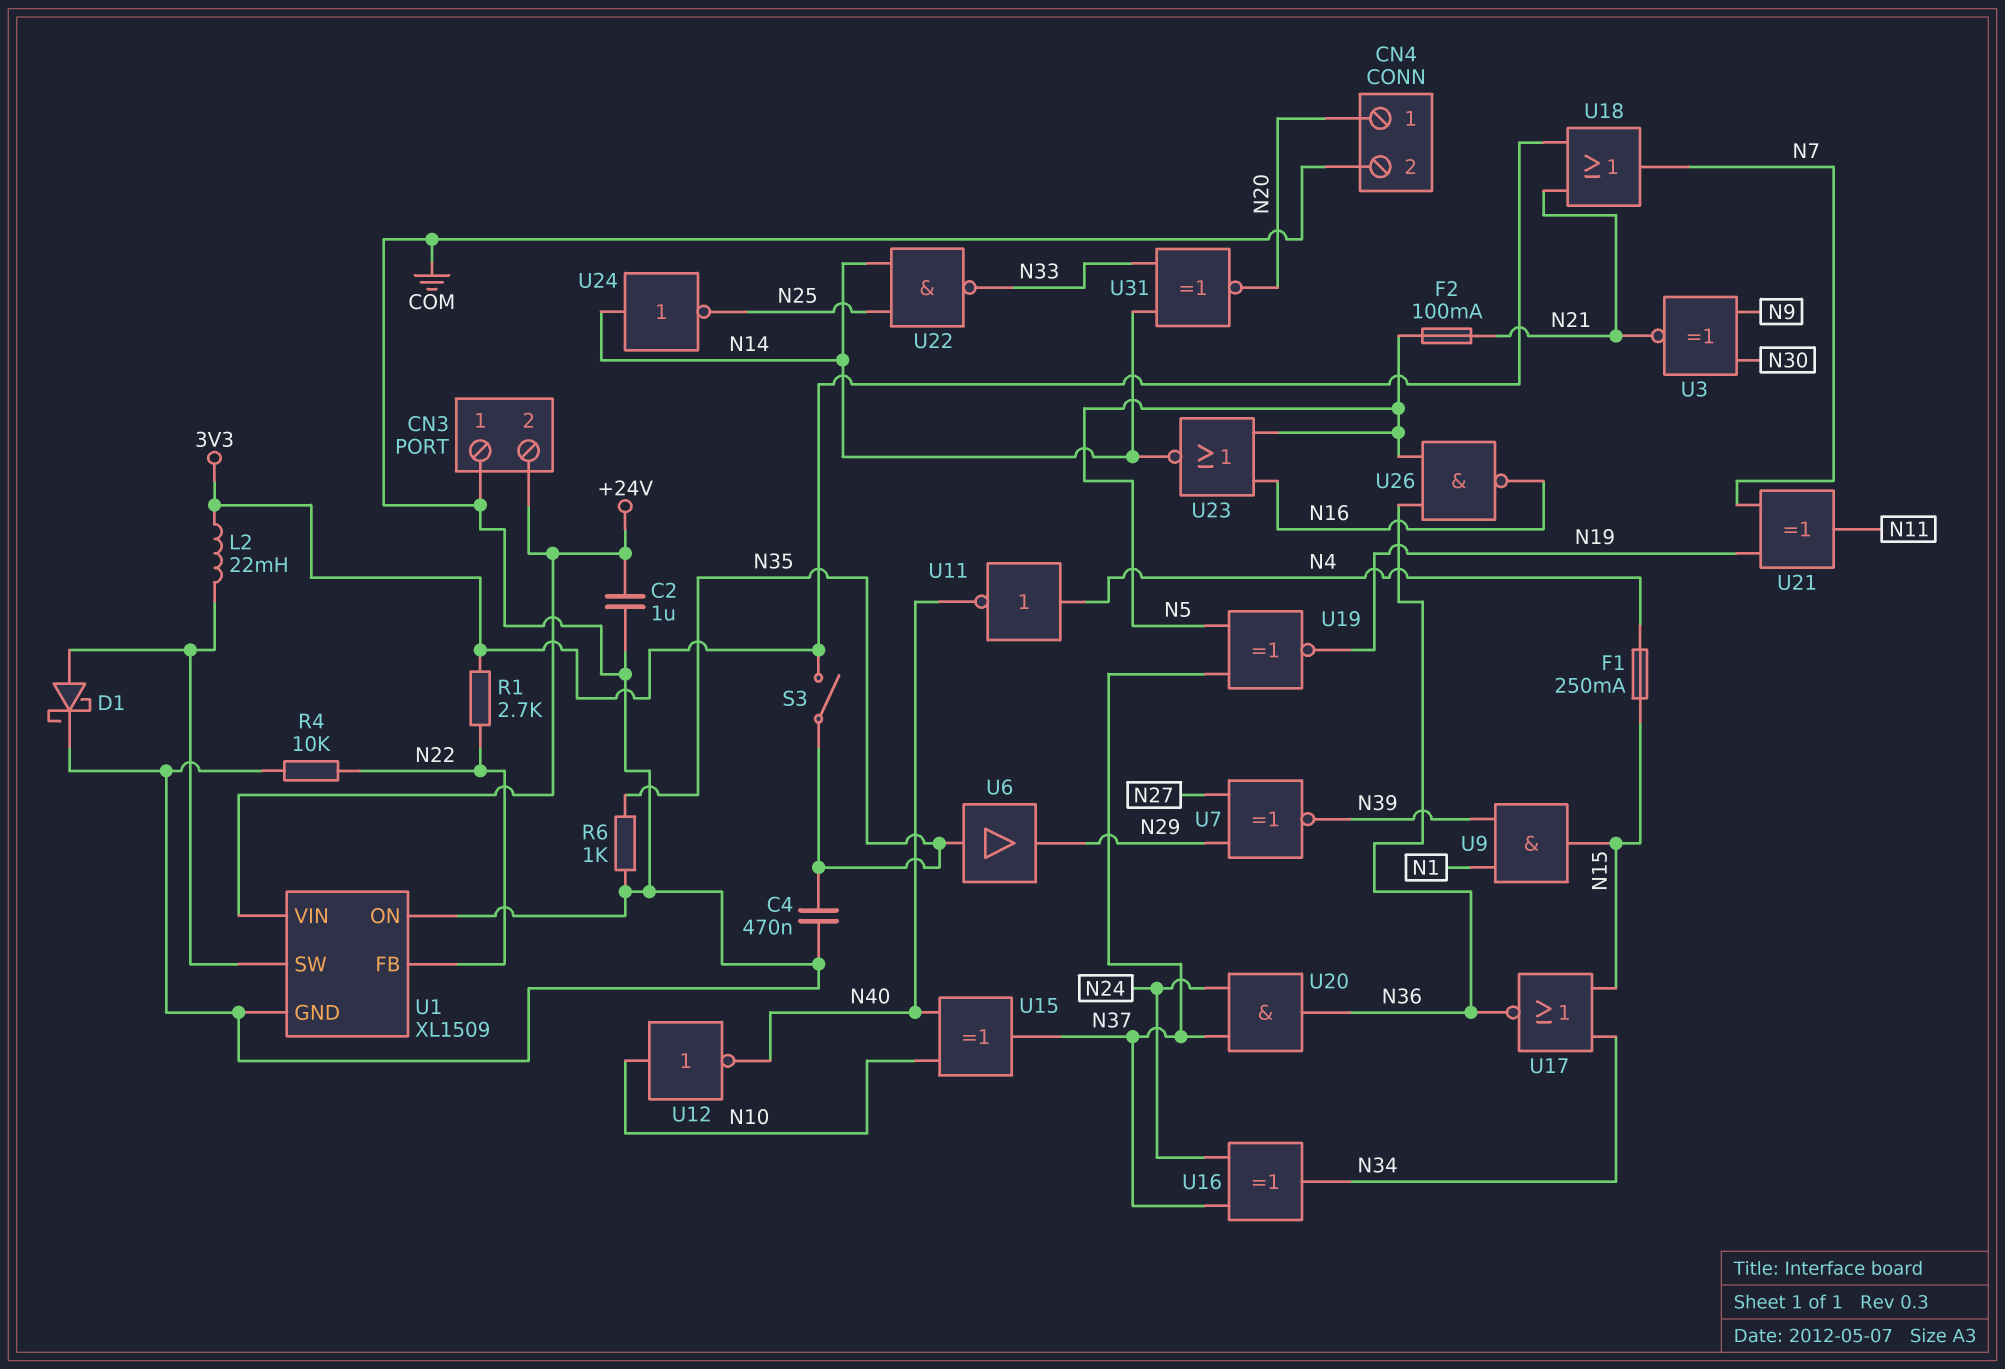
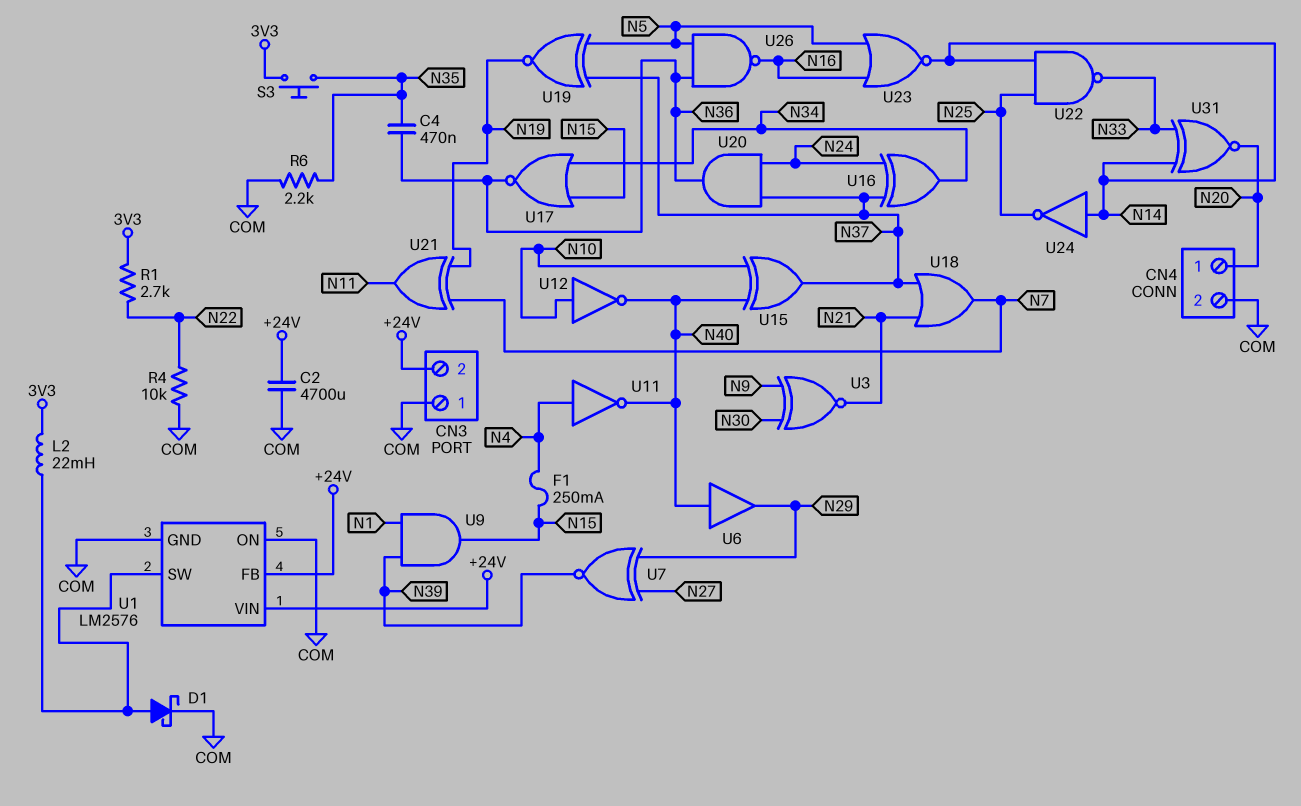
C2: 1uF (+24V, COM) -> 4700uF (+24V, COM)
C4: 470nF (COM, N35) -> 470nF (N35, N36)
F2: 100mA (N5, N21) -> none
R6: 1k (COM, N35) -> 2.2k (COM, N35)
S3: switch (3V3, N35) -> button (3V3, N35)
U1: XL1509 -> LM2576
U1 pin FB: N22 -> +24V
U6: buffer (in N35, out N29) -> buffer (in N40, out N29)
U18: OR (in 3V3, in N21, out N7) -> OR (in N21, in N37, out N7)

